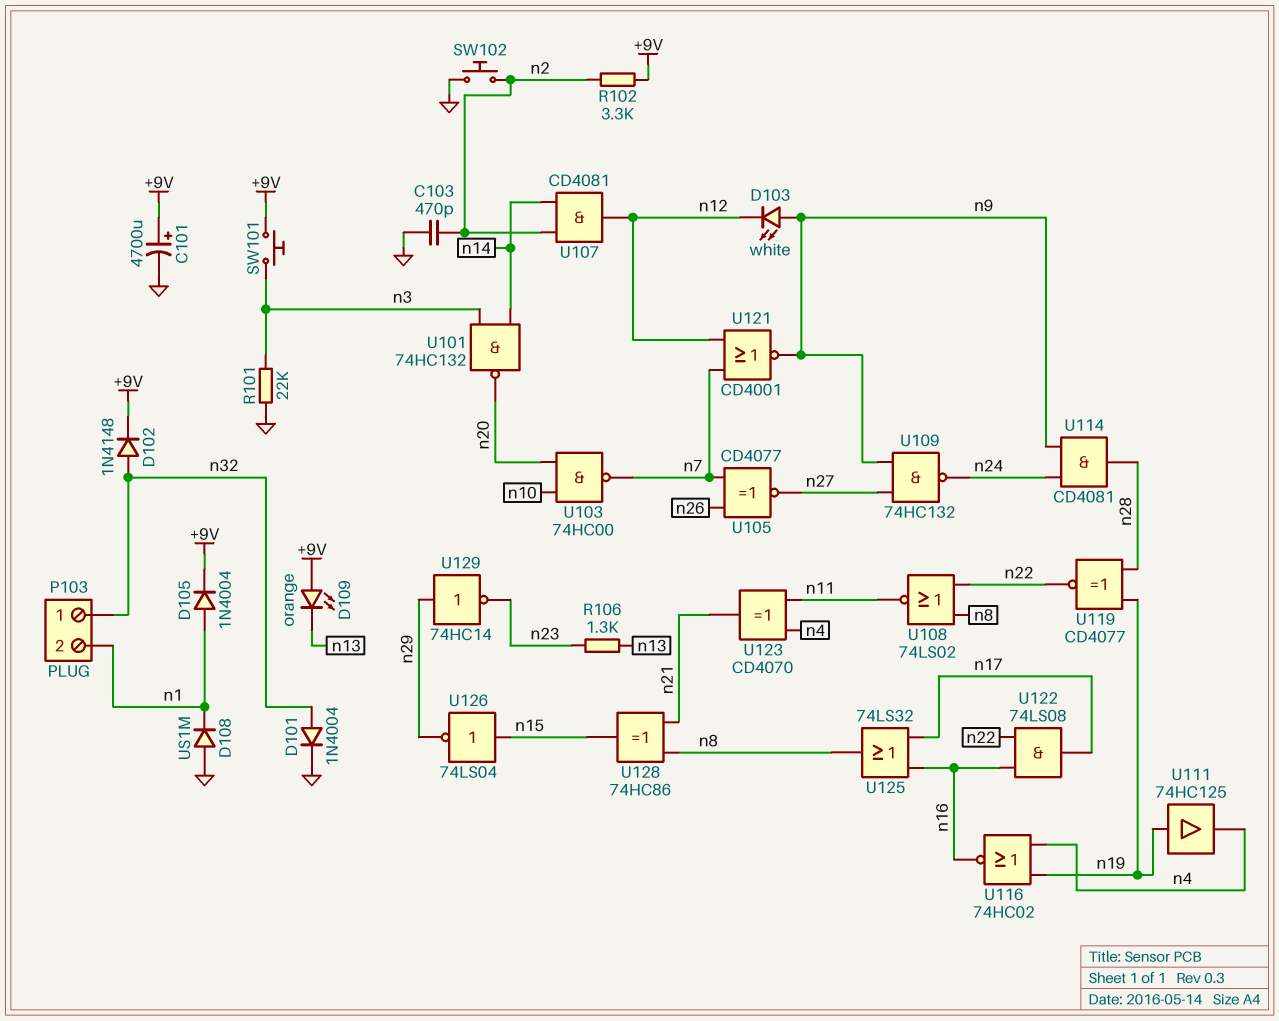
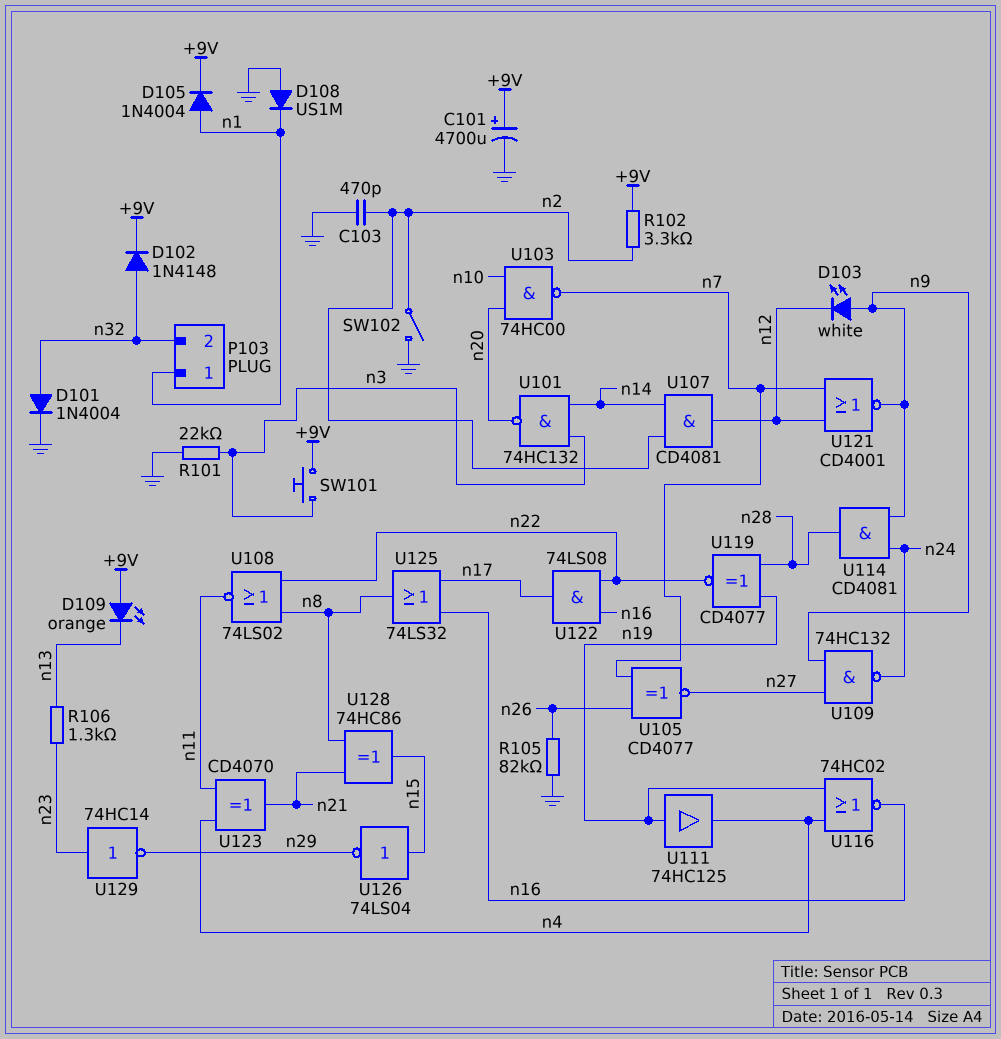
P103 pin 1: n32 -> n1
P103 pin 2: n1 -> n32
R105: none -> 82k (GND, n26)
SW102: button (GND, n2) -> switch (GND, n2)
U129: NOT 74HC14 (in n29, out n23) -> NOT 74HC14 (in n23, out n29)

